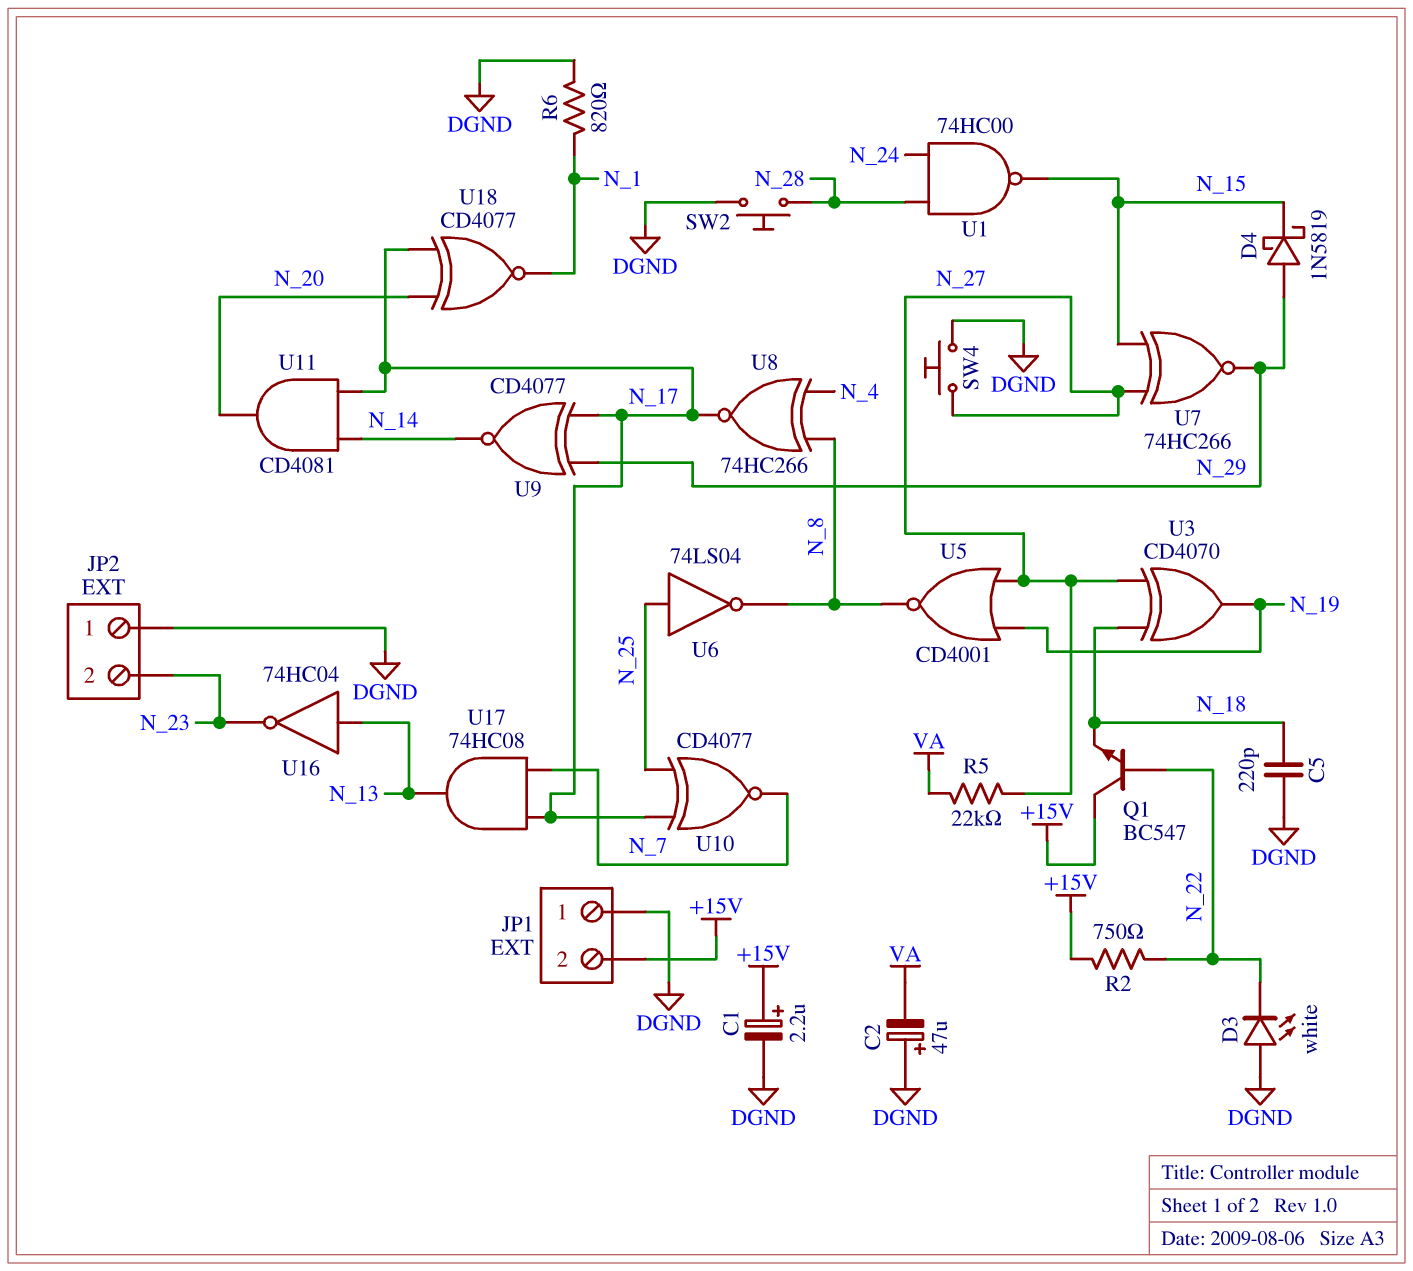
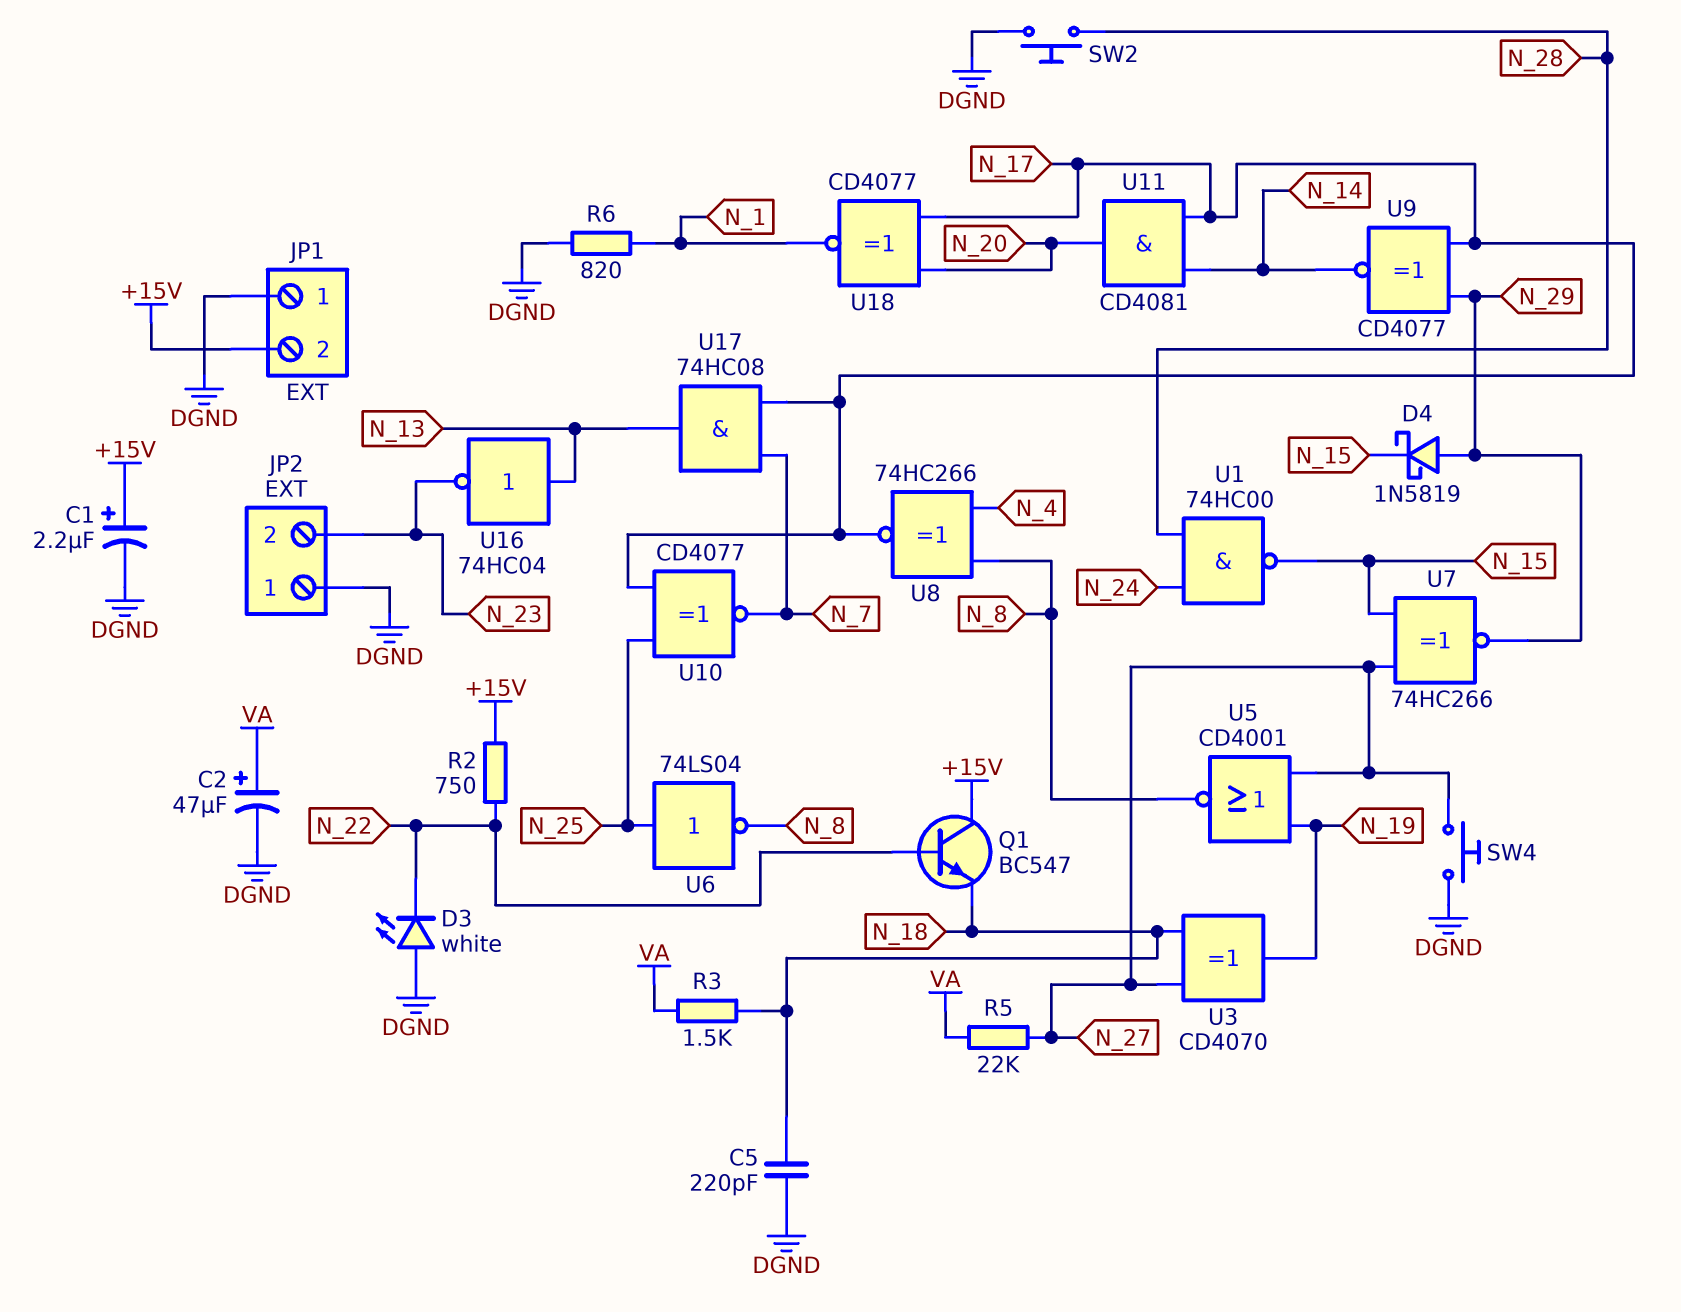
C2: 47uF (plus DGND, minus VA) -> 47uF (plus VA, minus DGND)
R3: none -> 1.5k (N_18, VA)

